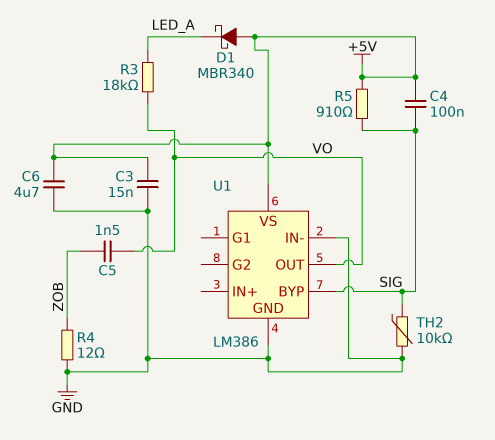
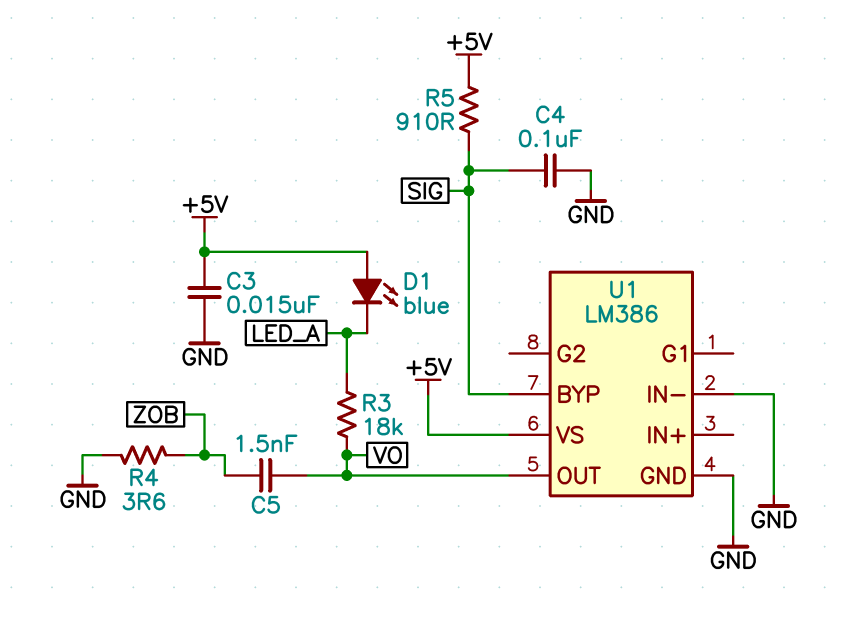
C4: 100nF (+5V, SIG) -> 100nF (GND, SIG)
C6: 4.7uF (+5V, GND) -> none
D1: schottky MBR340 (A +5V, K LED_A) -> LED blue (A +5V, K LED_A)
R4: 12 (GND, ZOB) -> 3.6 (GND, ZOB)
TH2: 10k (GND, SIG) -> none

